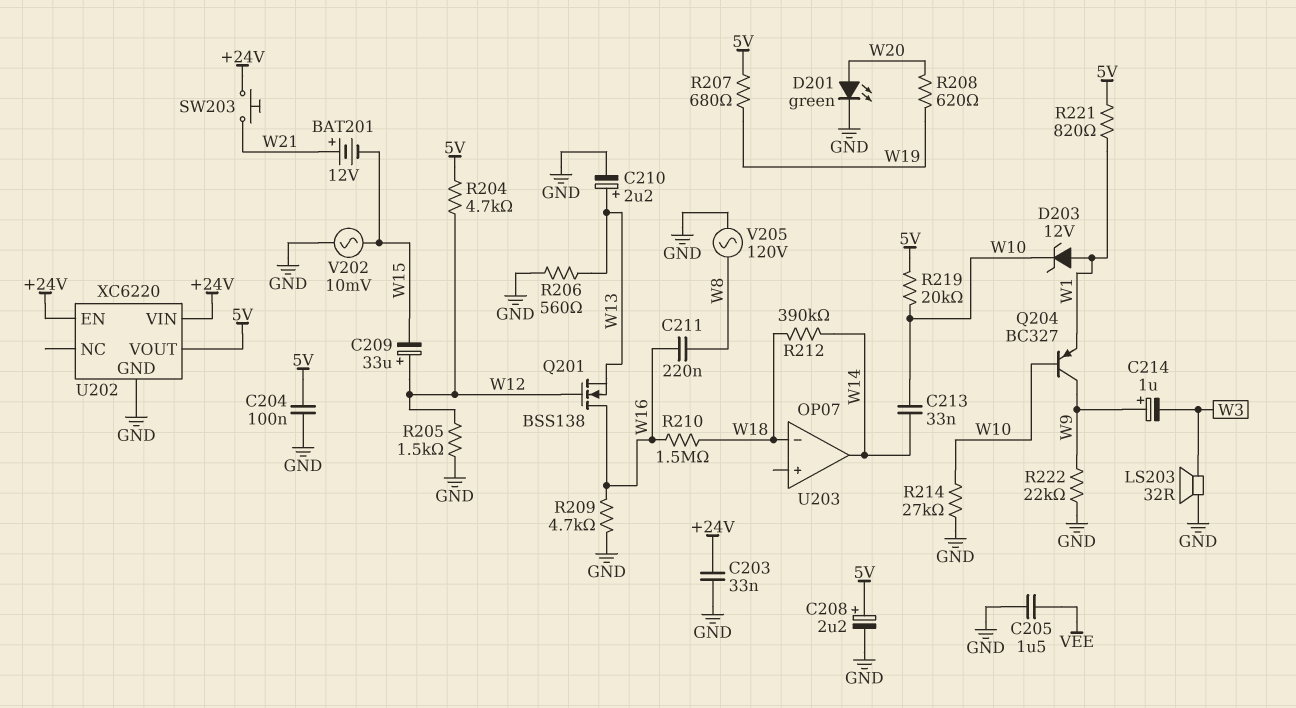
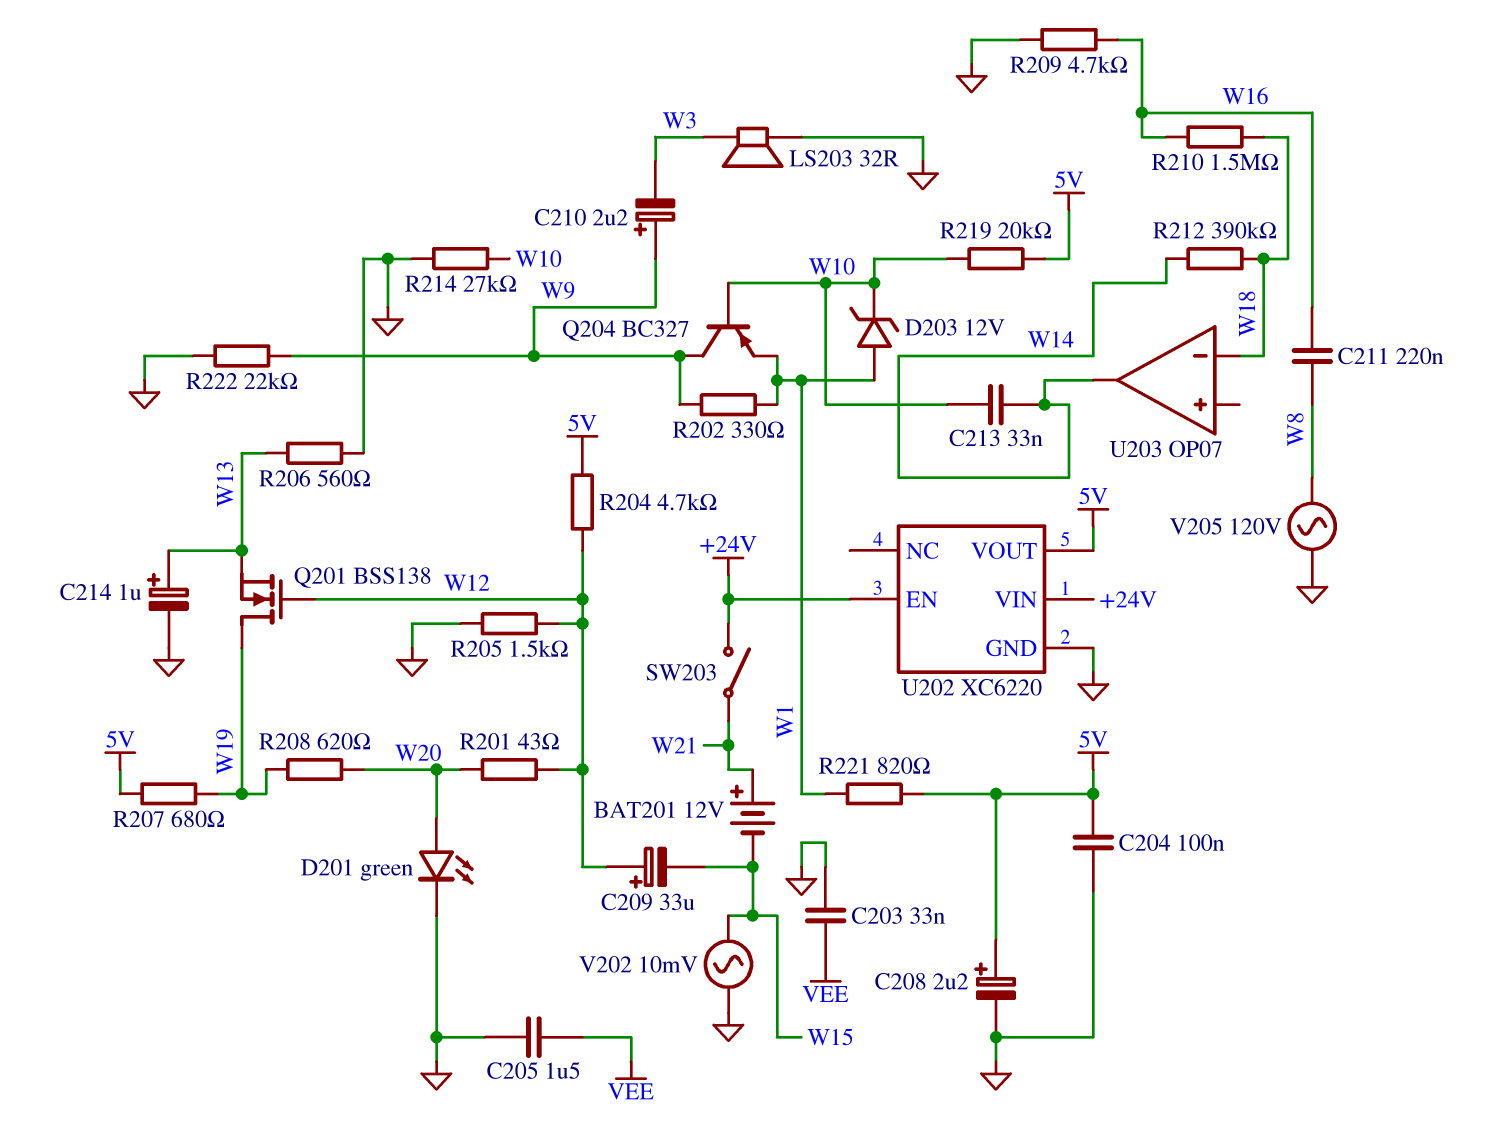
C203: 33nF (+24V, GND) -> 33nF (GND, VEE)
C210: 2.2uF (plus W13, minus GND) -> 2.2uF (plus W9, minus W3)
C214: 1uF (plus W9, minus W3) -> 1uF (plus W13, minus GND)
Q201: NMOS BSS138 (G W12, D W16, S W13) -> NMOS BSS138 (G W12, D W19, S W13)
R201: none -> 43 (W12, W20)
R202: none -> 330 (W1, W9)
SW203: button (+24V, W21) -> switch (+24V, W21)

